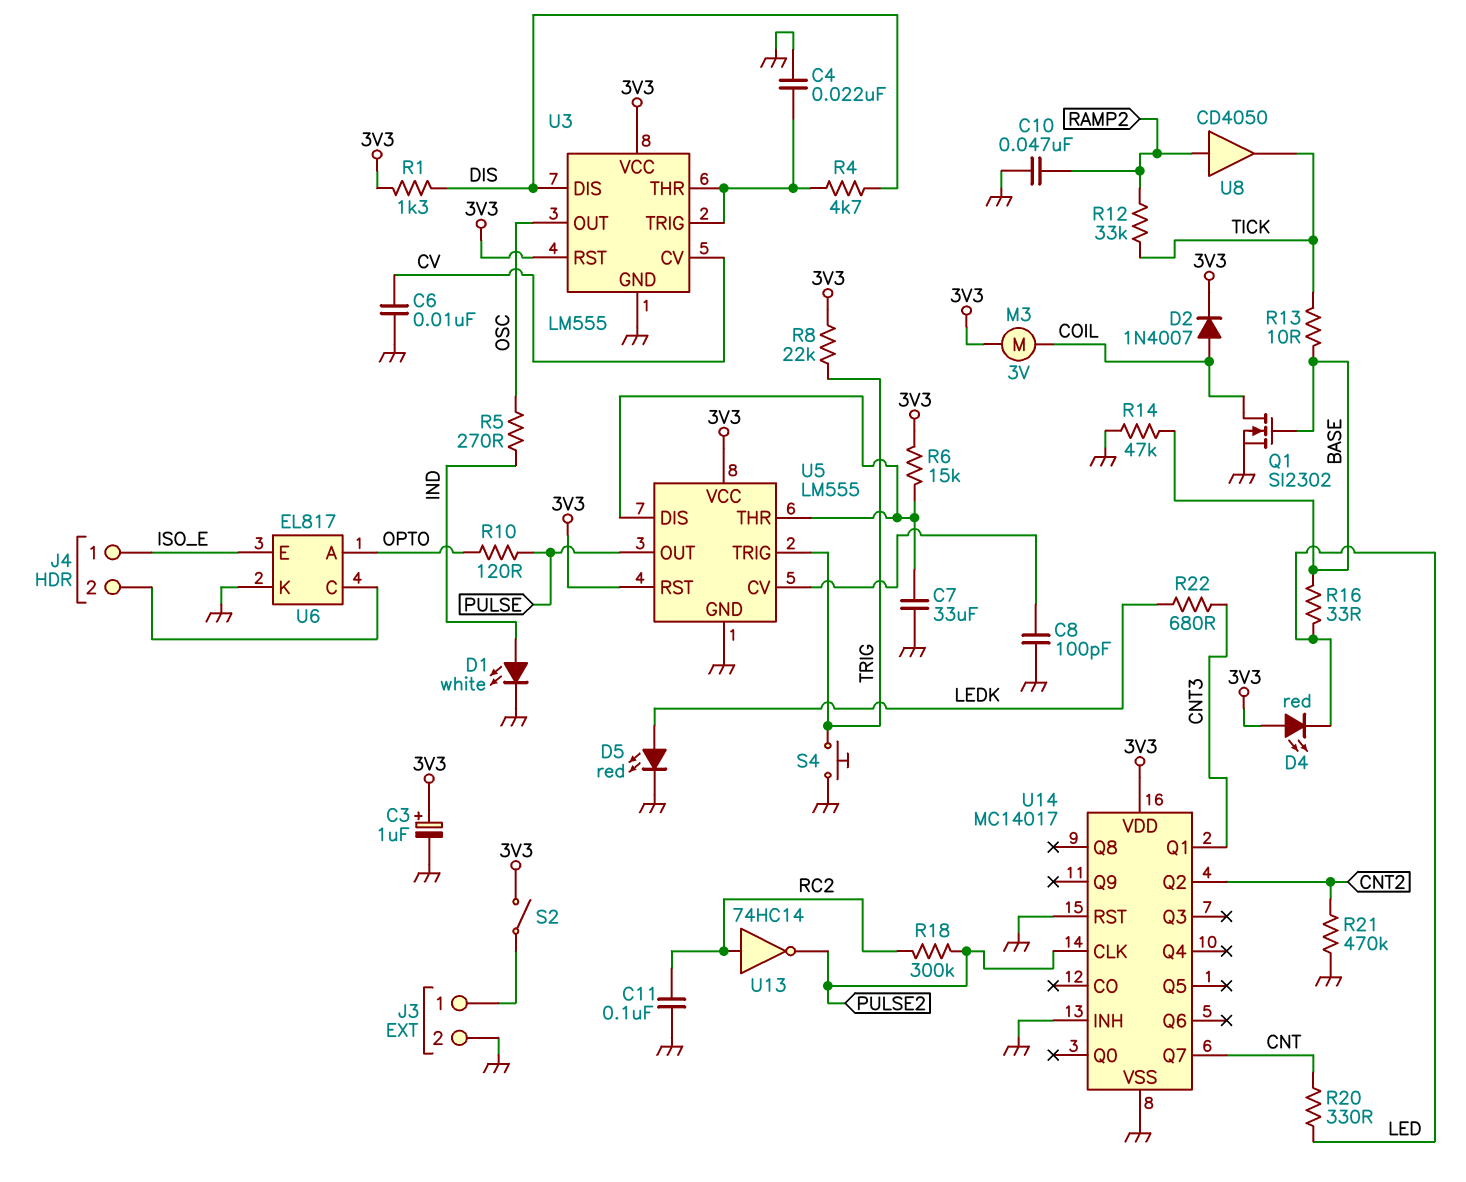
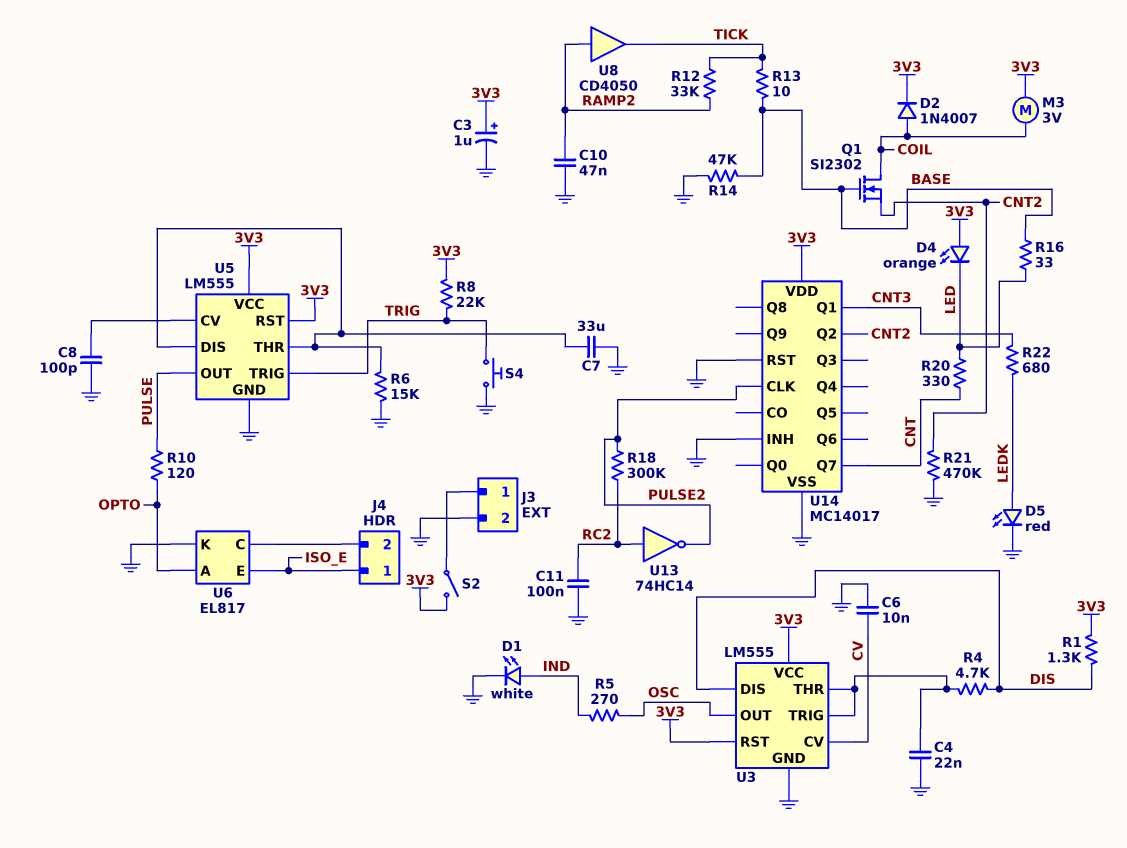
D4: LED red (A 3V3, K LED) -> LED orange (A 3V3, K LED)
Q1: NMOS SI2302 (G BASE, D COIL, S GND) -> NMOS SI2302 (G BASE, D COIL, S CNT2)
R6: 15k (3V3, U5/DIS) -> 15k (GND, U5/DIS)

